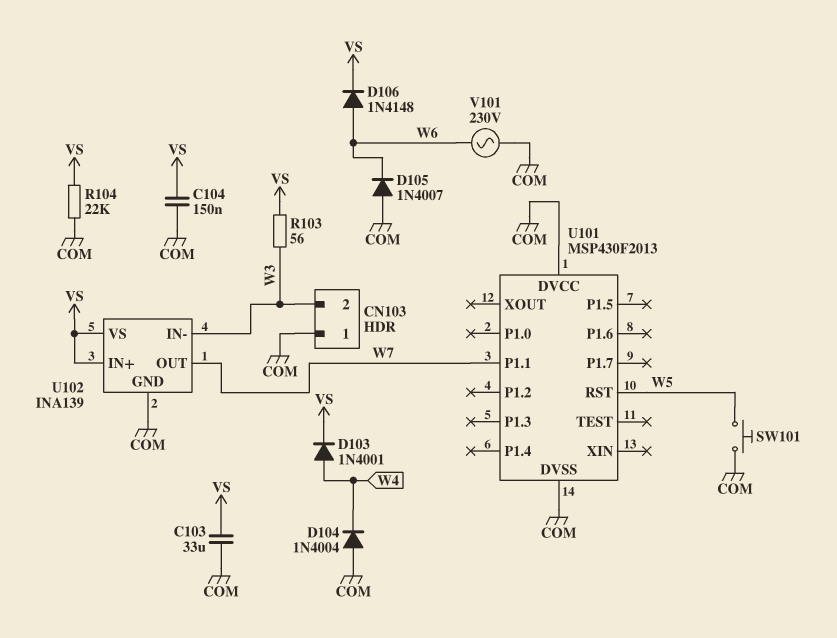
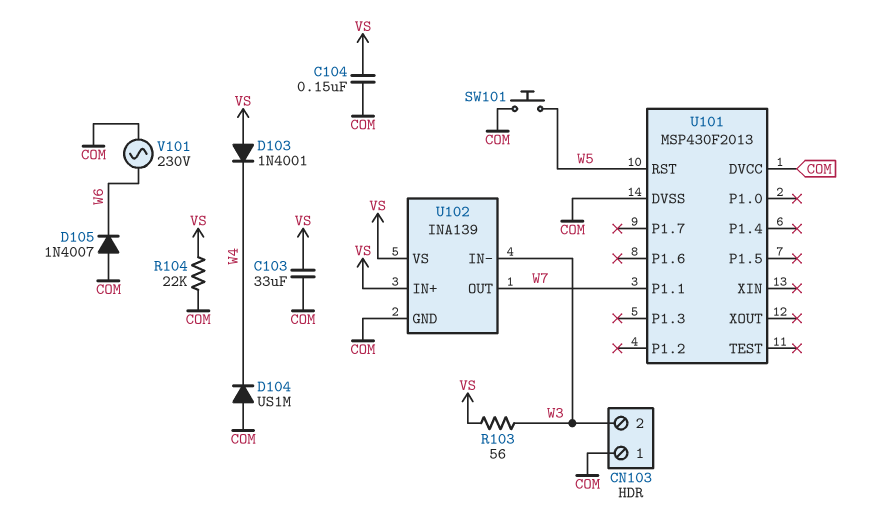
D103: diode 1N4001 (A W4, K VS) -> diode 1N4001 (A VS, K W4)
D104: diode 1N4004 (A COM, K W4) -> diode US1M (A COM, K W4)
D106: diode 1N4148 (A W6, K VS) -> none

